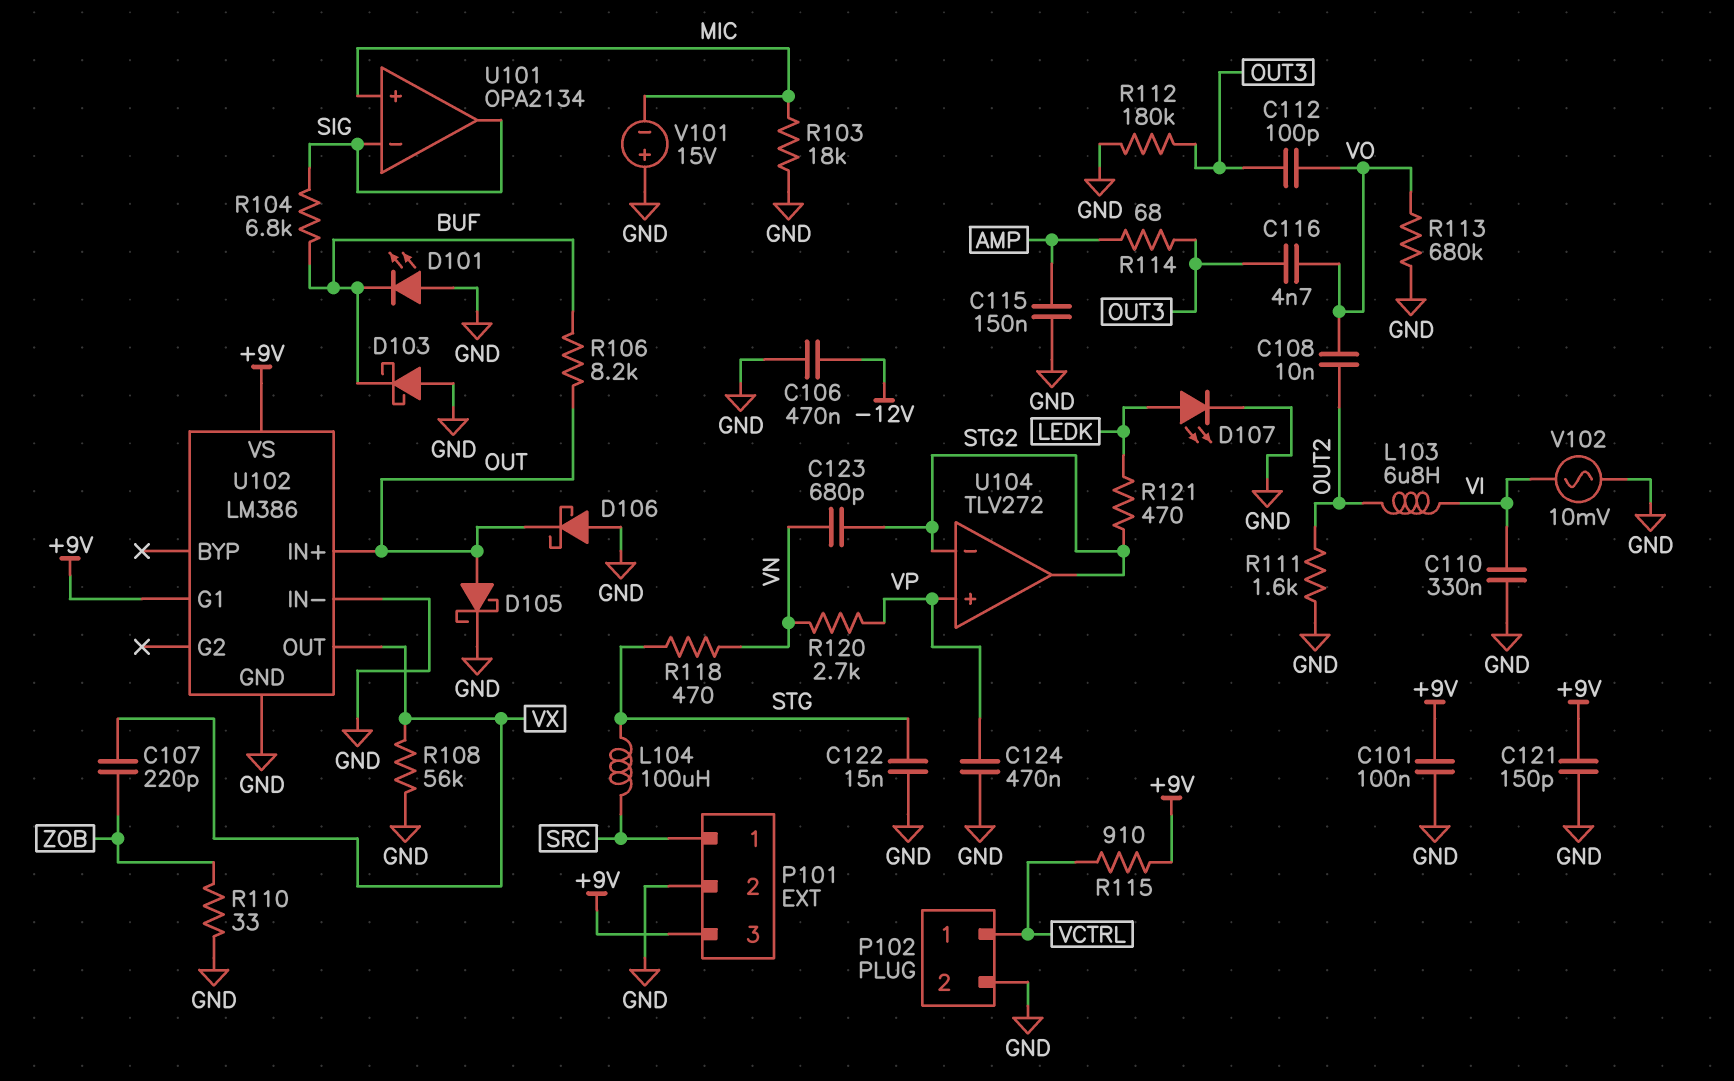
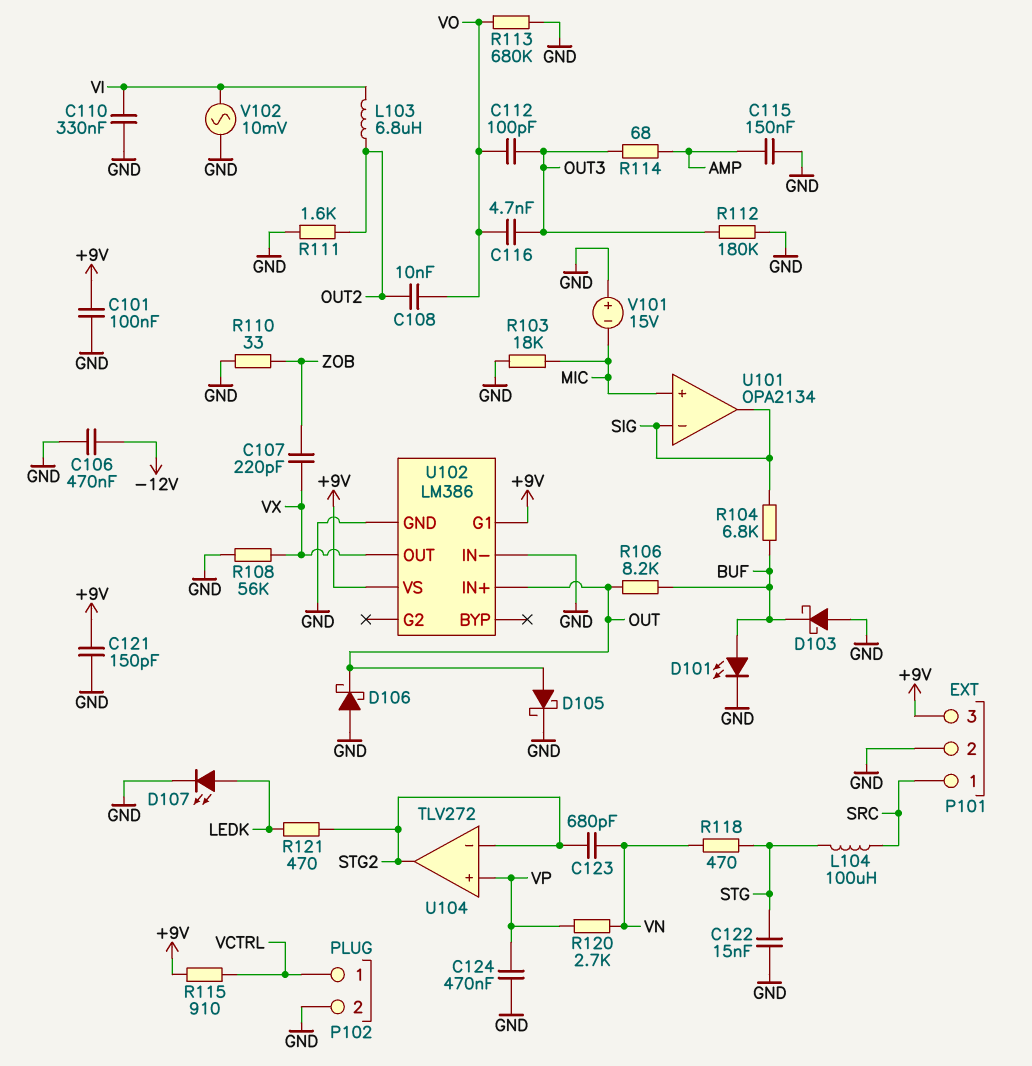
D101: LED (A GND, K BUF) -> LED (A BUF, K GND)

